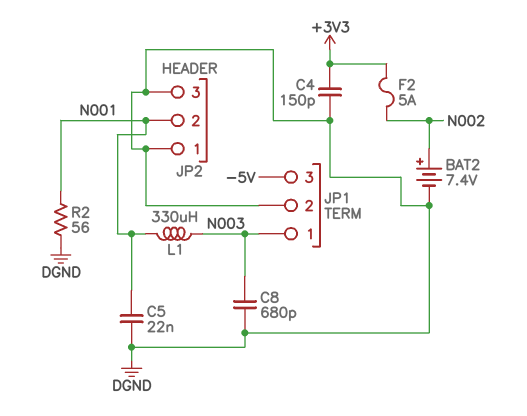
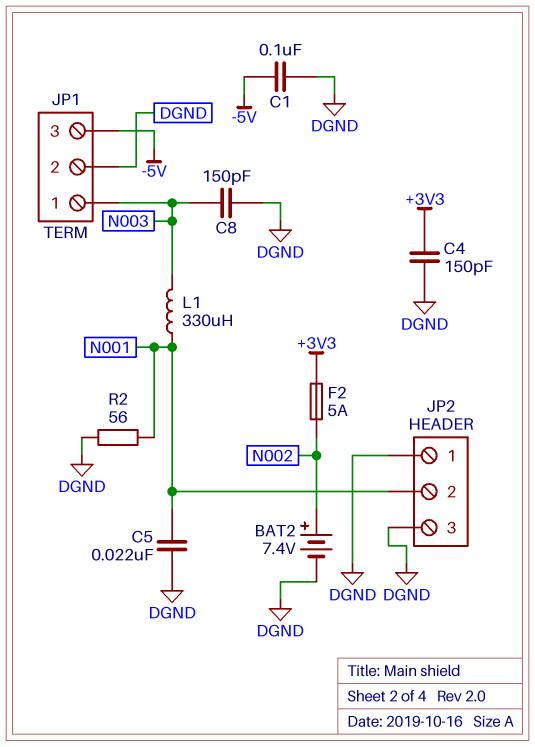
C1: none -> 100nF (-5V, DGND)
C8: 680pF (DGND, N003) -> 150pF (DGND, N003)

